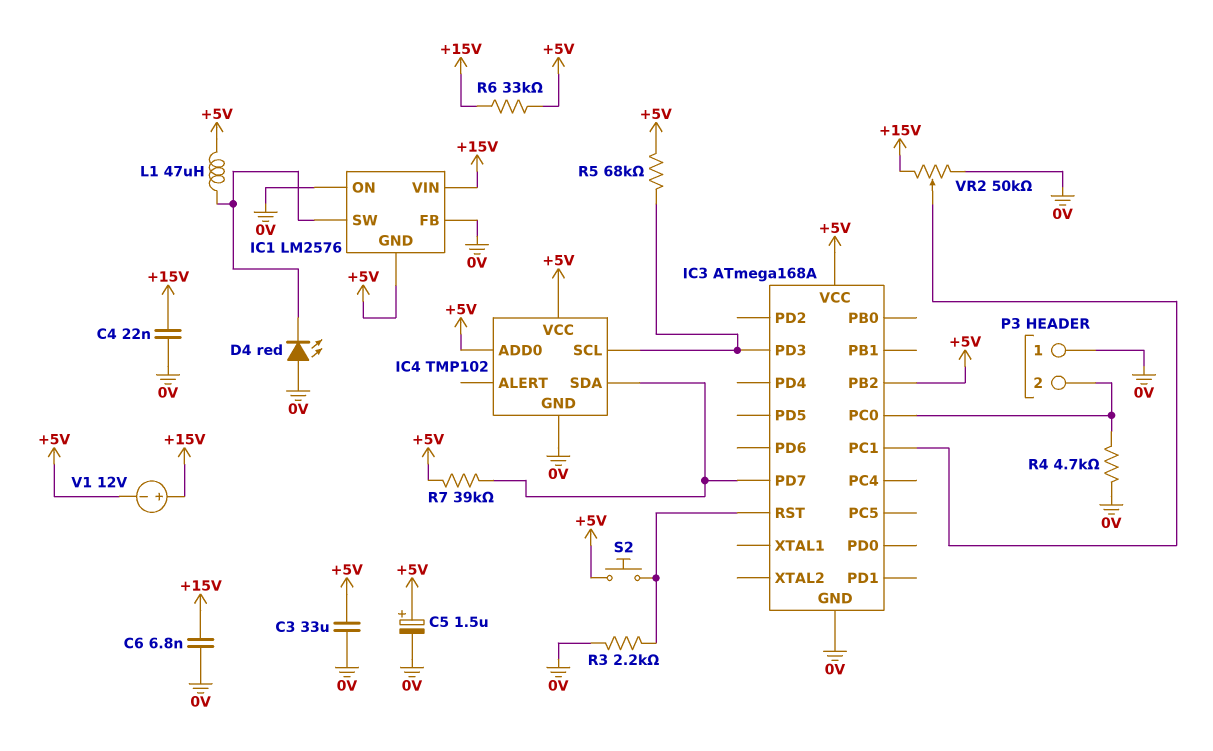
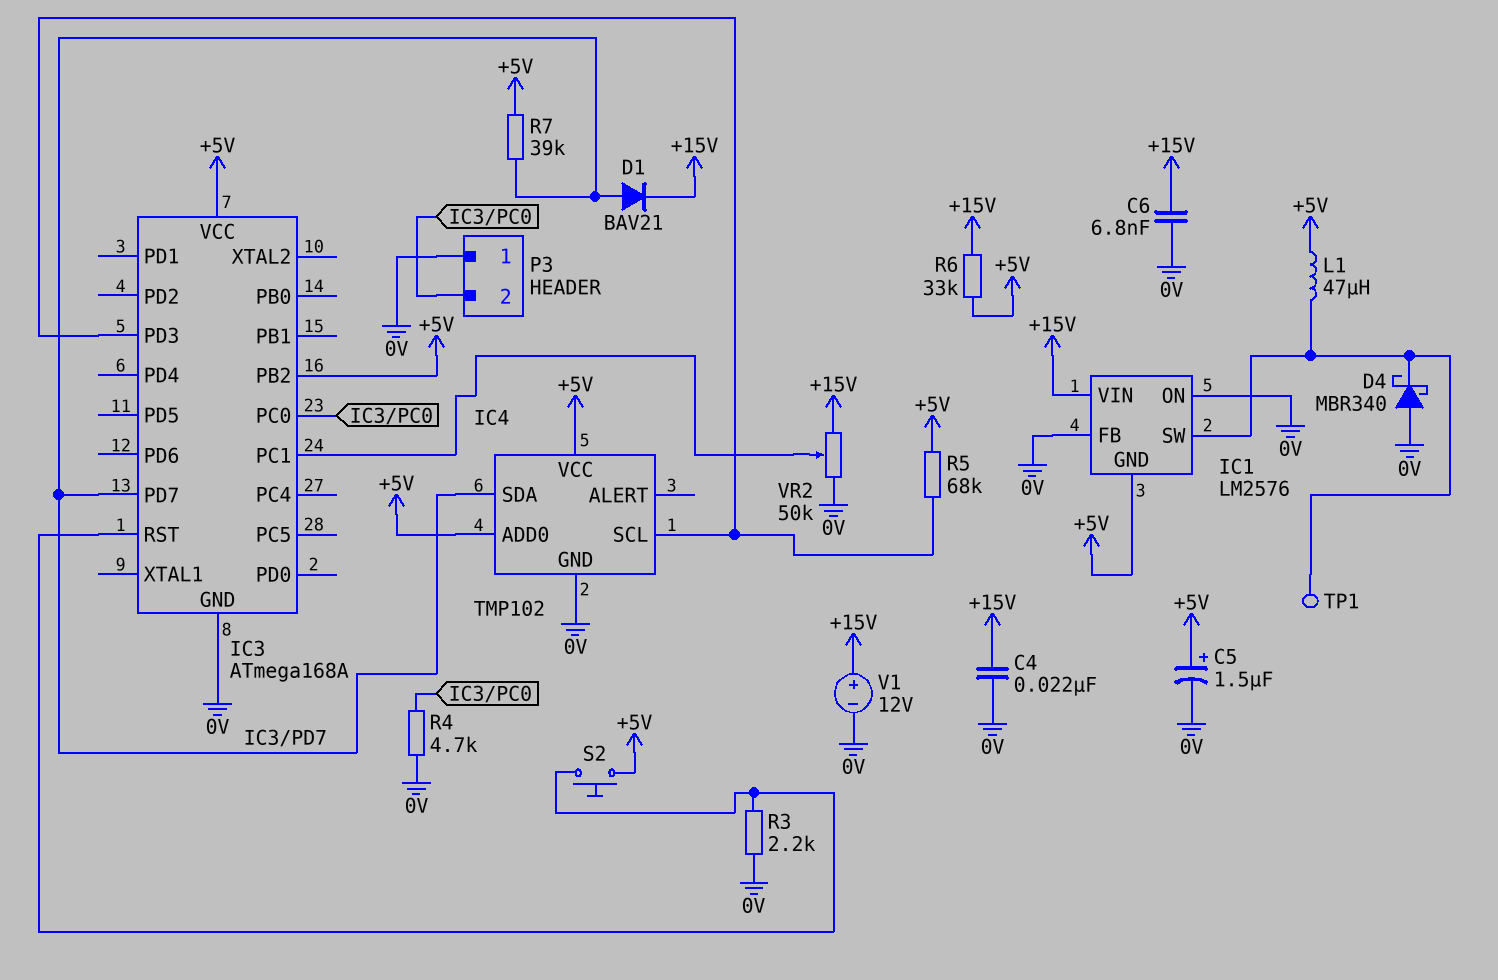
C3: 33uF (+5V, 0V) -> none
D1: none -> diode BAV21 (A IC3/PD7, K +15V)
D4: LED red (A 0V, K IC1/SW) -> schottky MBR340 (A 0V, K IC1/SW)
TP1: none -> test point (IC1/SW)
V1: 12V (plus +15V, minus +5V) -> 12V (plus +15V, minus 0V)

